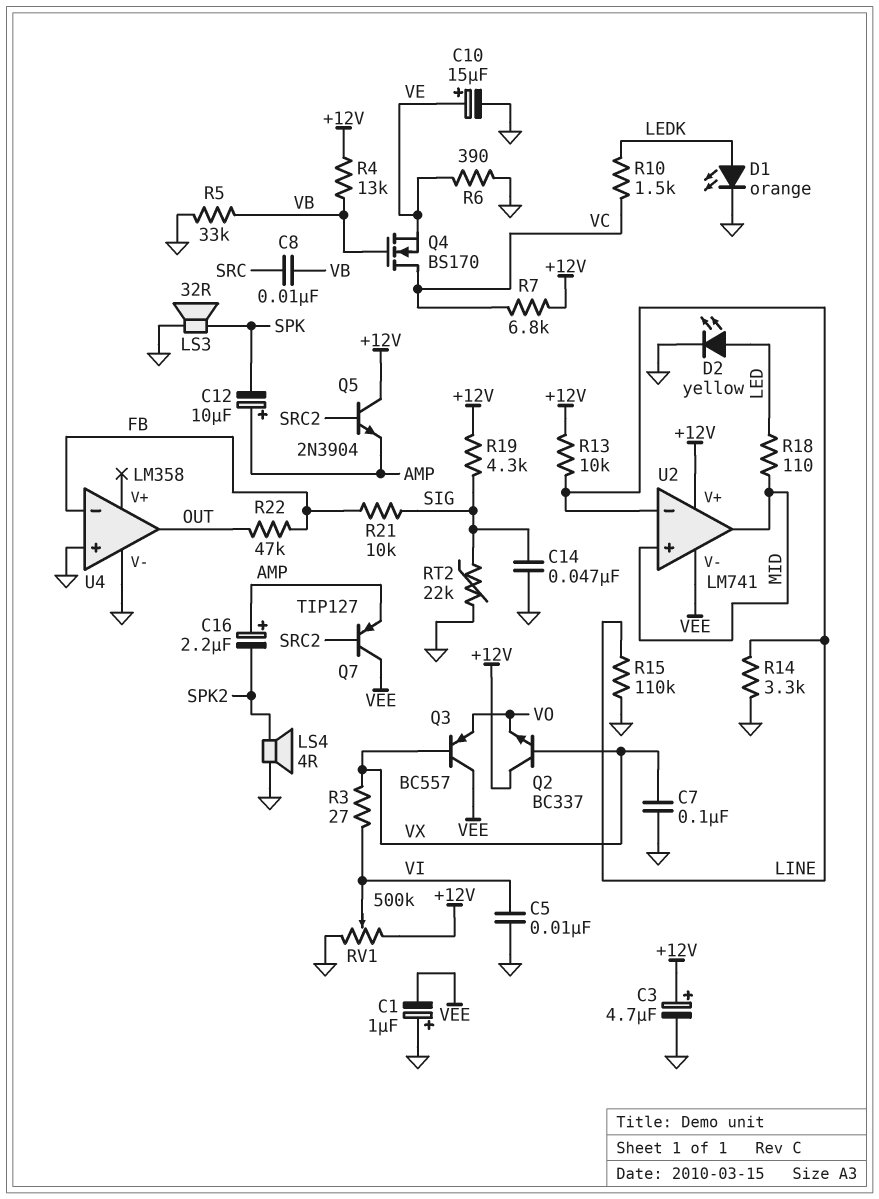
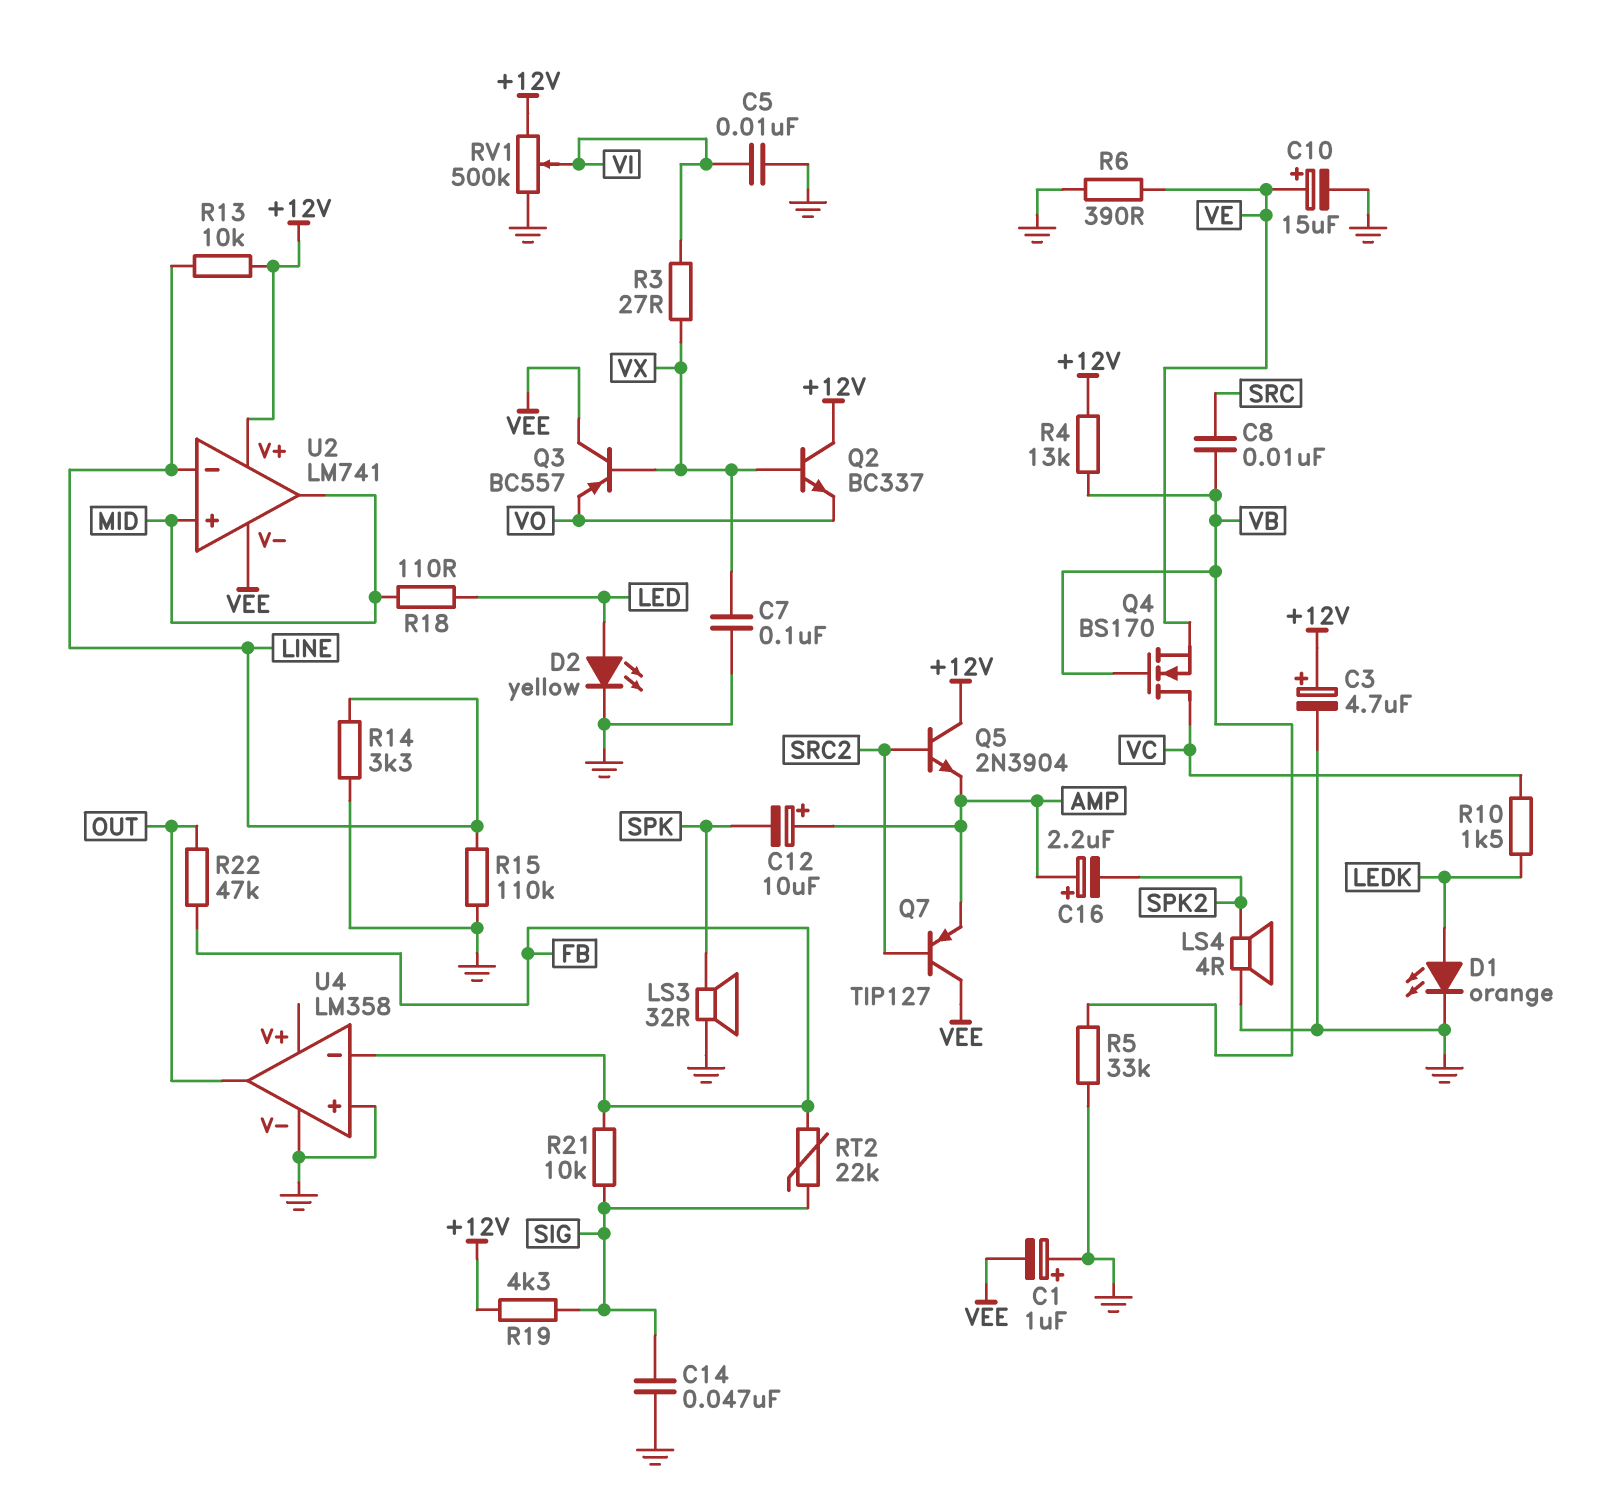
R7: 6.8k (+12V, VC) -> none
RT2: 22k (GND, SIG) -> 22k (FB, SIG)

